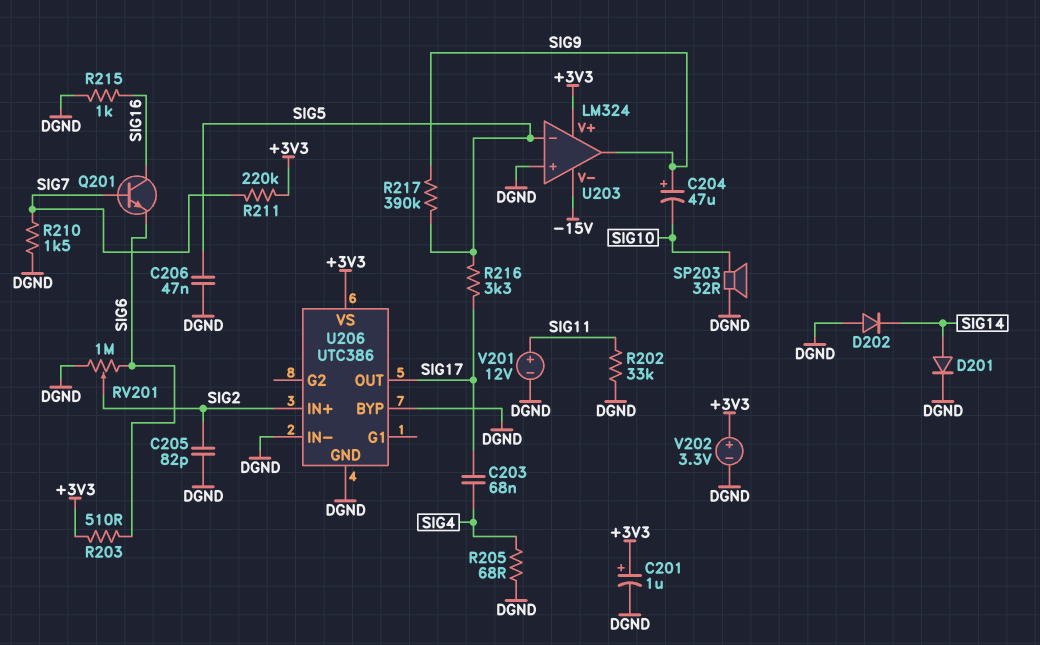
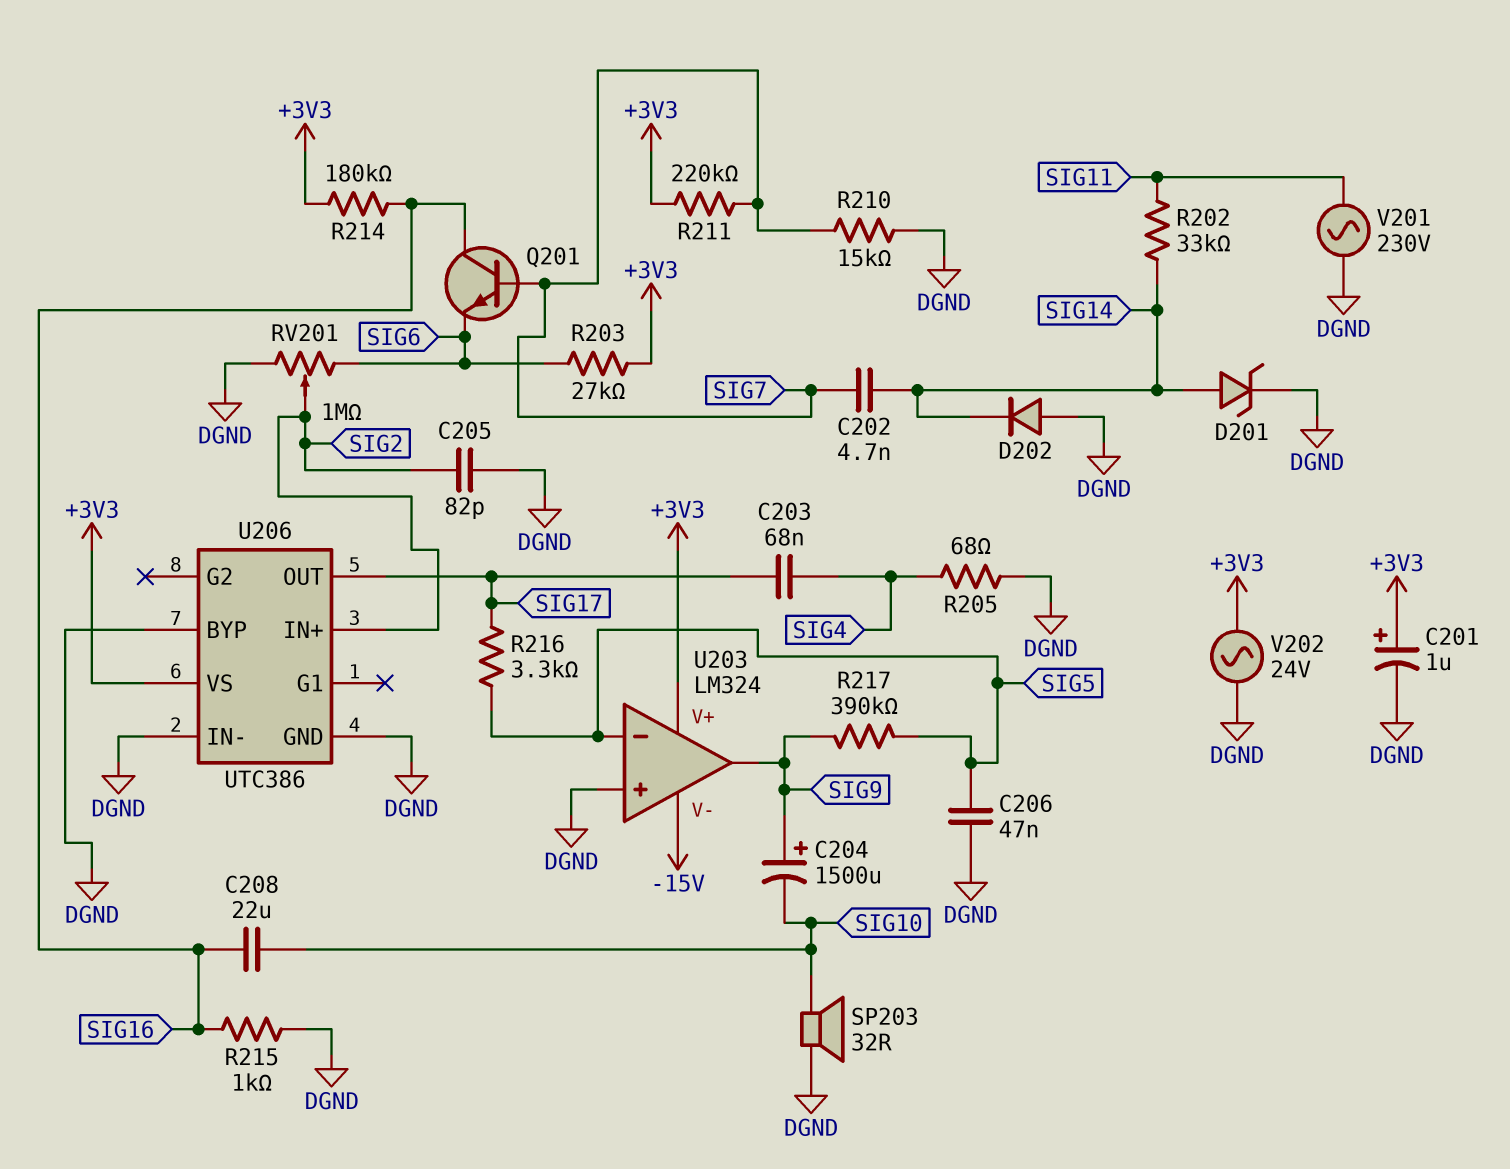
C202: none -> 4.7nF (SIG7, SIG14)
C204: 47uF (plus SIG9, minus SIG10) -> 1500uF (plus SIG9, minus SIG10)
C208: none -> 22uF (SIG10, SIG16)
D201: diode (A SIG14, K DGND) -> zener (A SIG14, K DGND)
R202: 33k (DGND, SIG11) -> 33k (SIG11, SIG14)
R203: 510 (+3V3, SIG6) -> 27k (+3V3, SIG6)
R210: 1.5k (DGND, SIG7) -> 15k (DGND, SIG7)
R214: none -> 180k (+3V3, SIG16)
V201: 12V (plus SIG11, minus DGND) -> AC 230V (DGND, SIG11)
V202: 3.3V (plus +3V3, minus DGND) -> AC 24V (+3V3, DGND)

